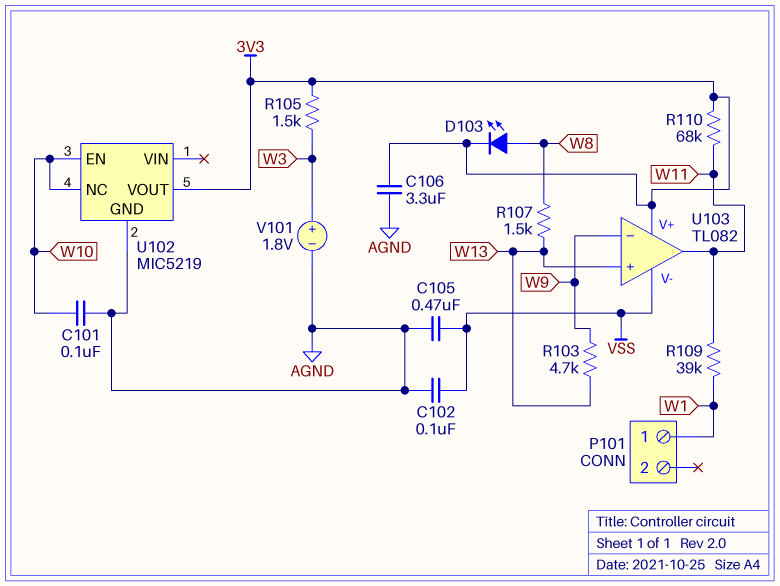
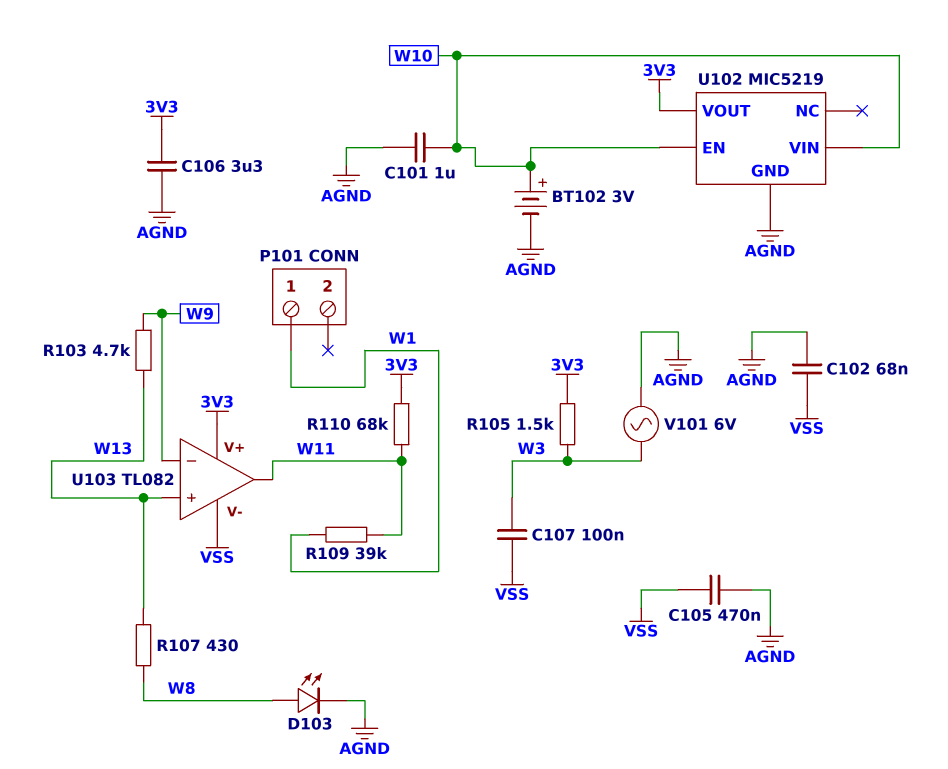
BT102: none -> 3V (plus W10, minus AGND)
C101: 100nF (AGND, W10) -> 1uF (AGND, W10)
C102: 100nF (AGND, VSS) -> 68nF (AGND, VSS)
C107: none -> 100nF (VSS, W3)
D103: LED (A W8, K 3V3) -> LED (A W8, K AGND)
R107: 1.5k (W8, W13) -> 430 (W8, W13)
U102 pin NC: W10 -> none
U102 pin VIN: none -> W10
V101: 1.8V (plus W3, minus AGND) -> AC 6V (AGND, W3)

